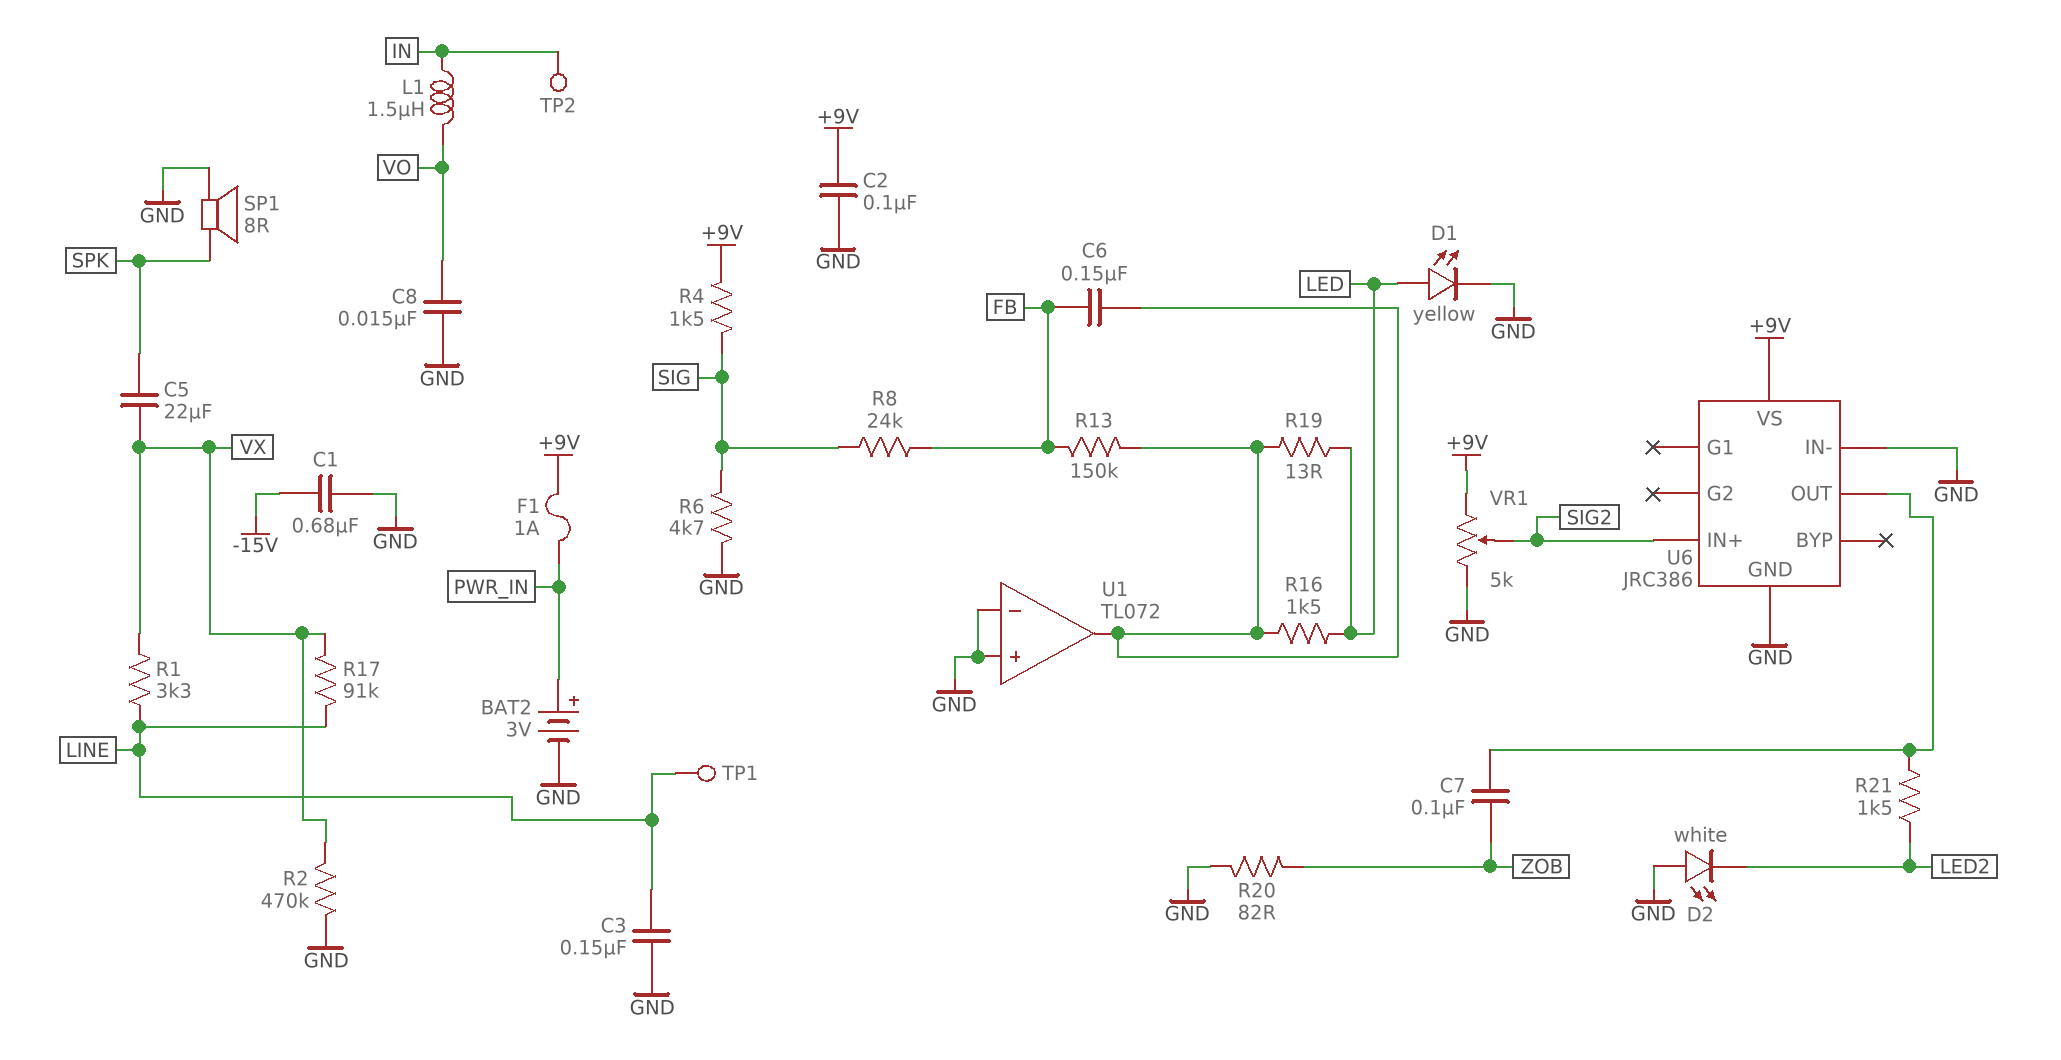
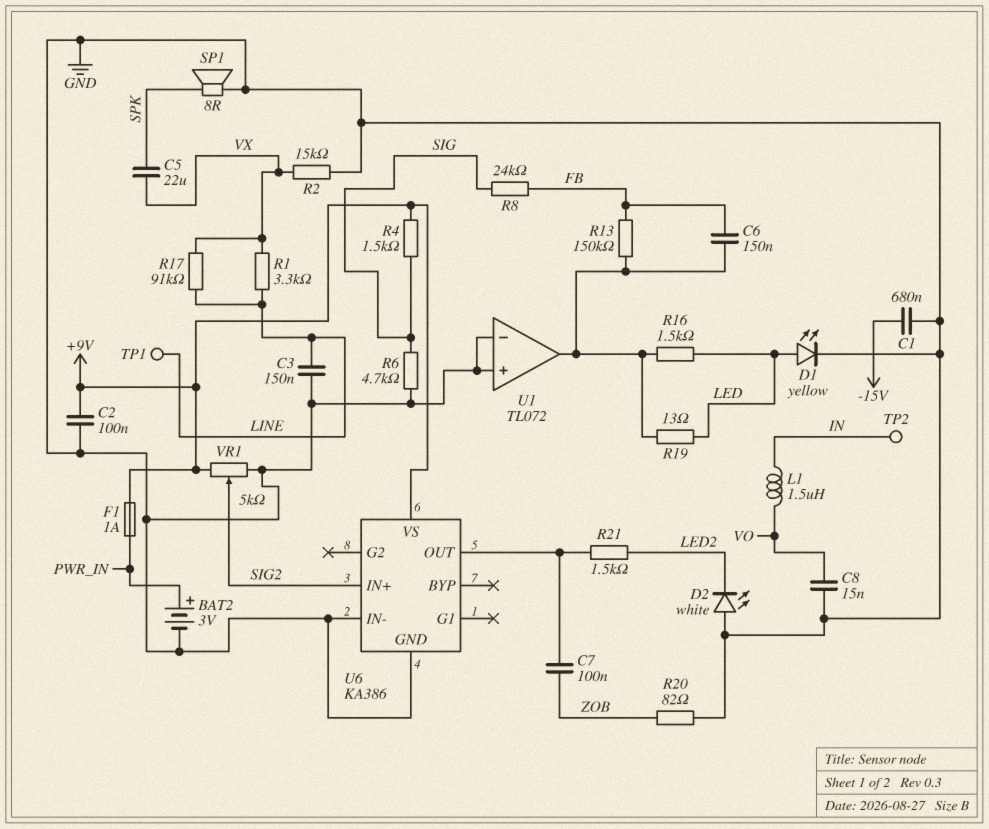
R2: 470k (GND, VX) -> 15k (GND, VX)
U6: JRC386 -> KA386

